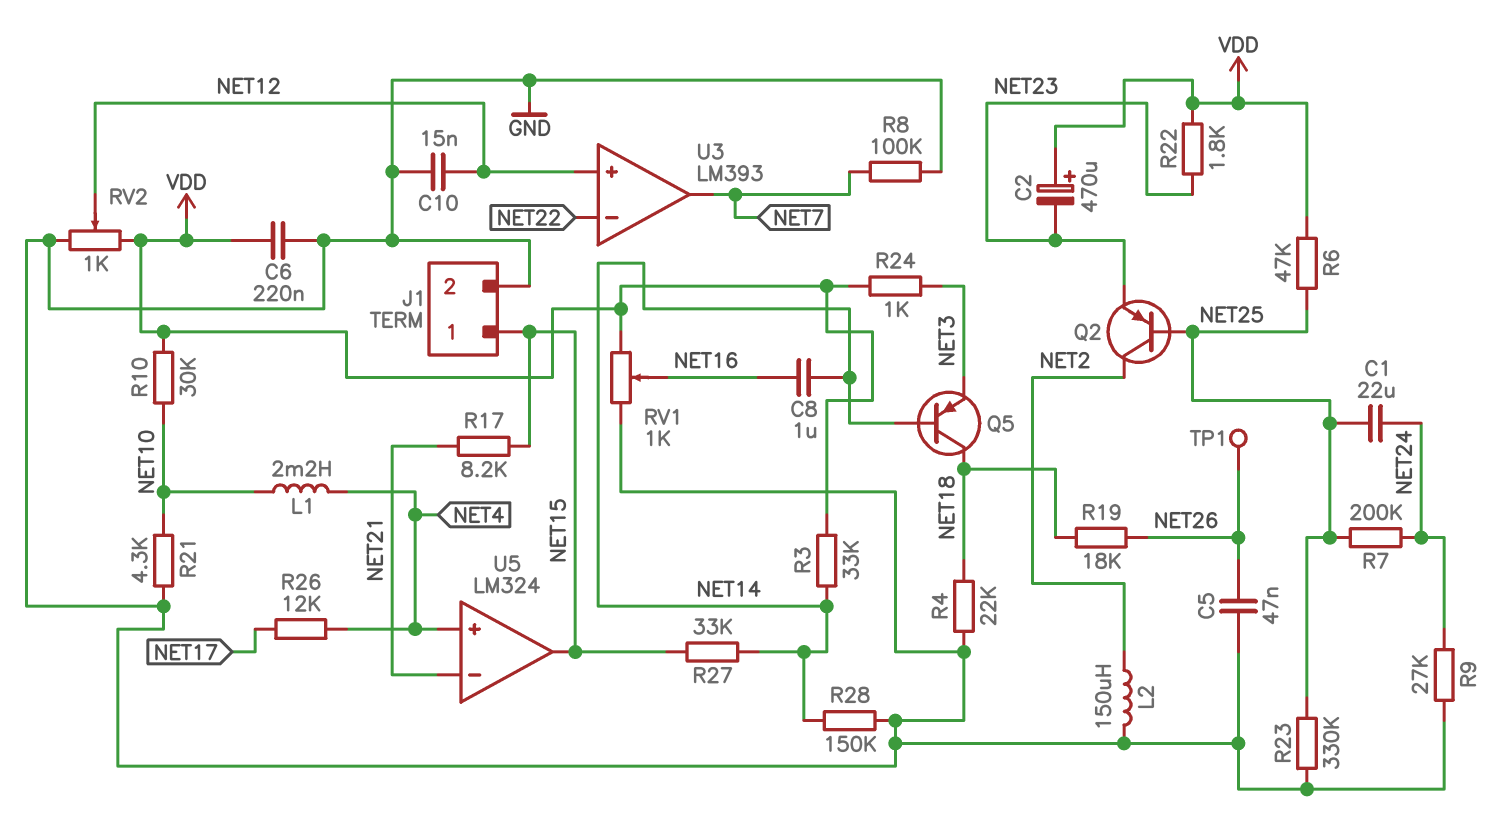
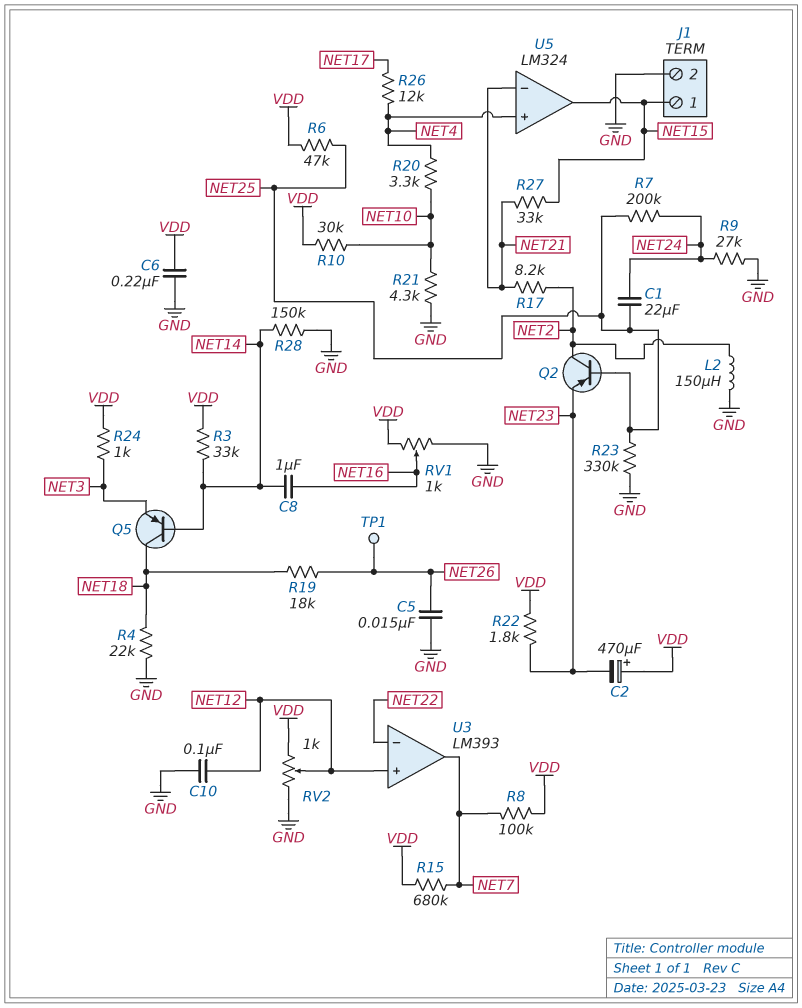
C5: 47nF (GND, NET26) -> 15nF (GND, NET26)
C10: 15nF (GND, NET12) -> 100nF (GND, NET12)
L1: 2.2mH (NET4, NET10) -> none
R8: 100k (GND, NET7) -> 100k (NET7, VDD)
R15: none -> 680k (NET7, VDD)
R17: 8.2k (NET15, NET21) -> 8.2k (NET2, NET21)
R20: none -> 3.3k (NET4, NET10)
R27: 33k (NET14, NET15) -> 33k (NET15, NET21)

